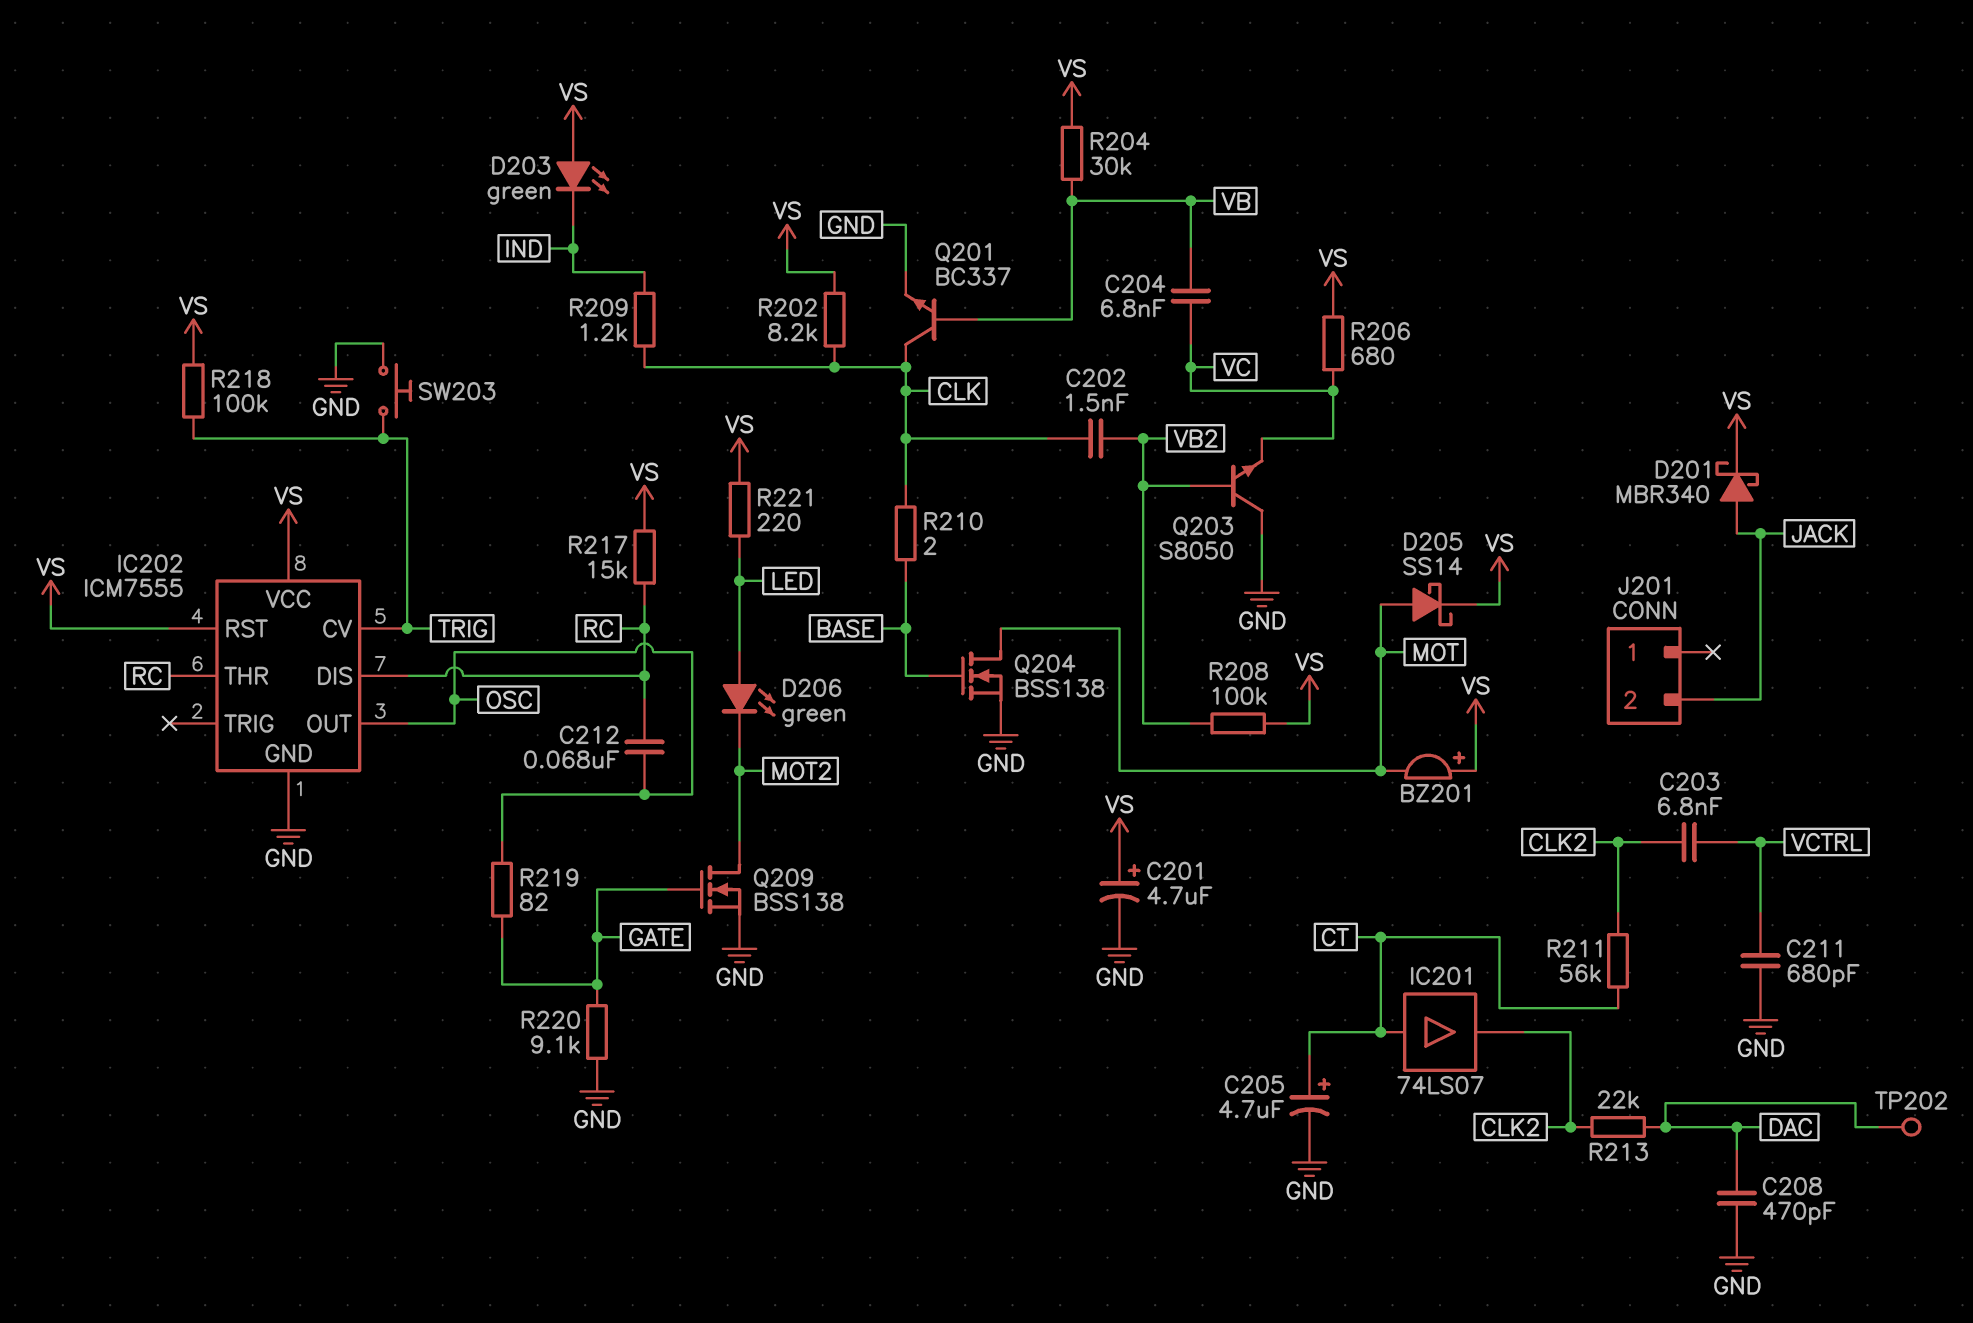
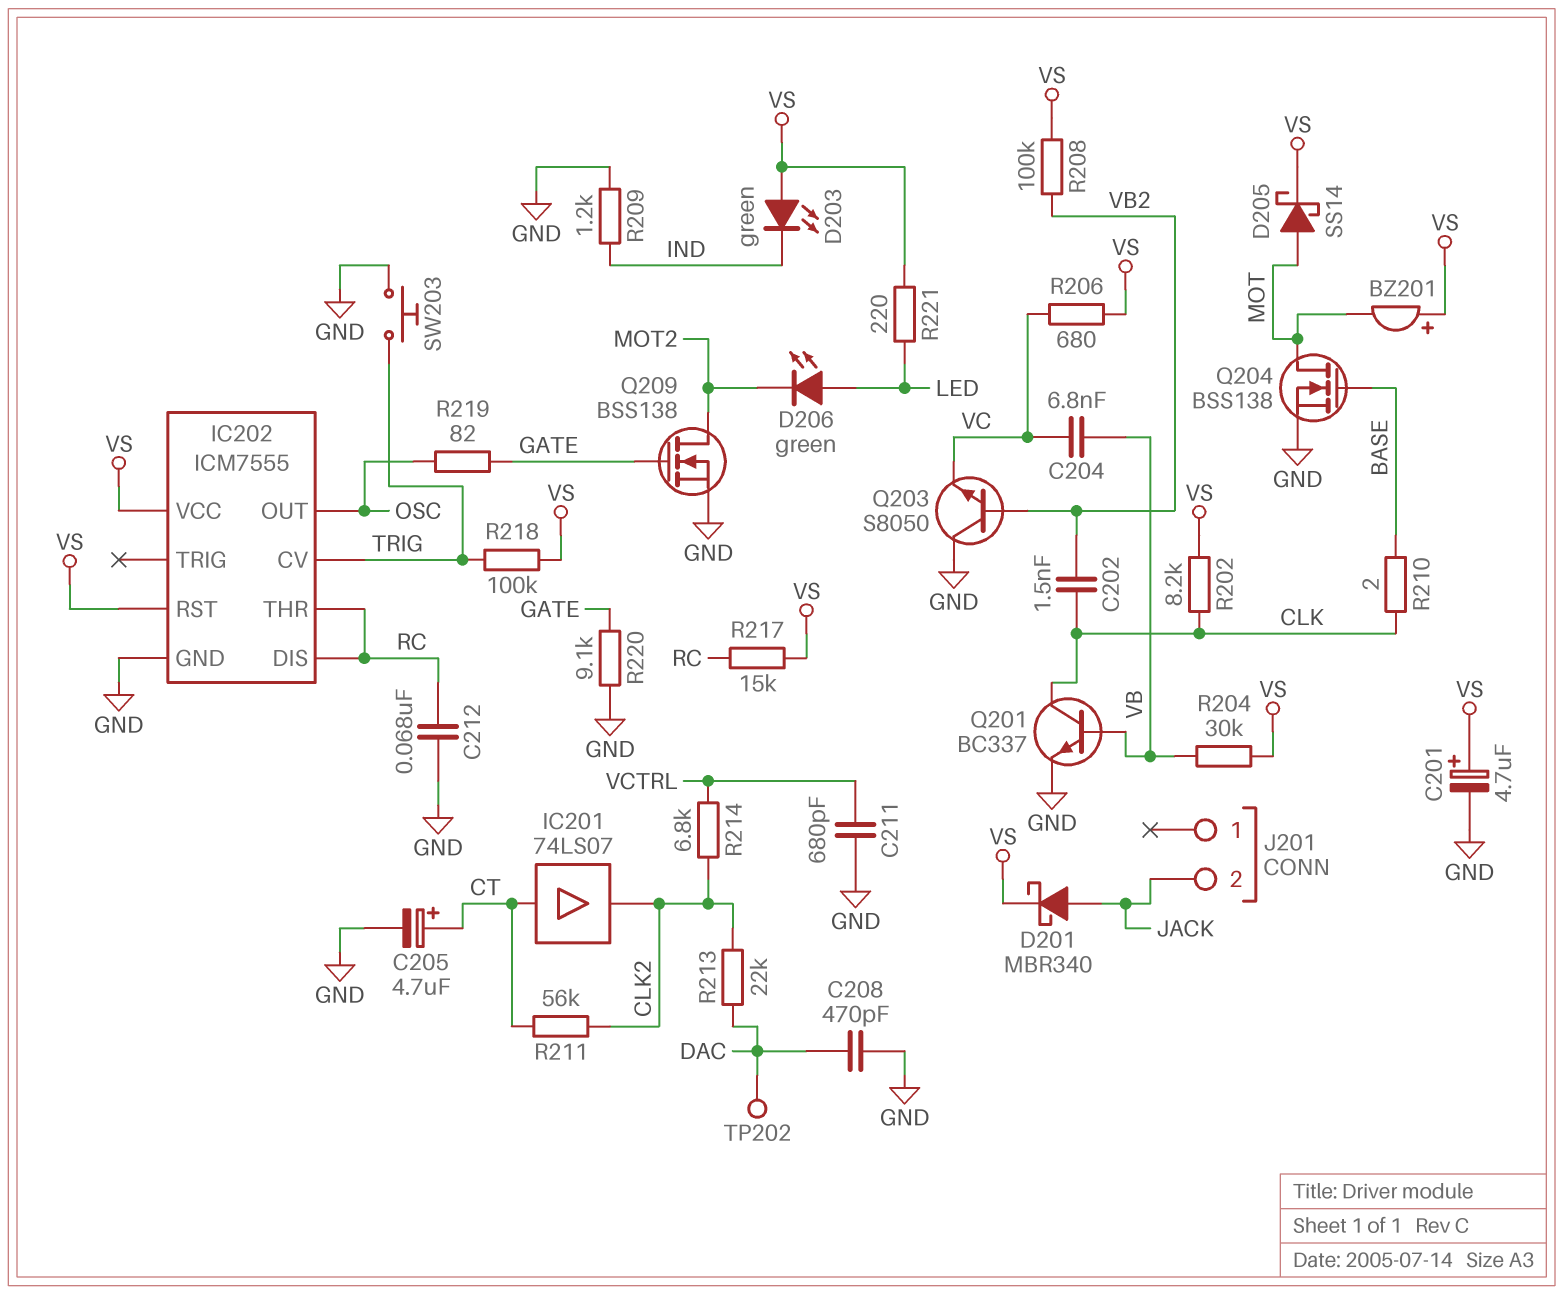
C203: 6.8nF (CLK2, VCTRL) -> none
C212: 68nF (OSC, RC) -> 68nF (GND, RC)
R209: 1.2k (CLK, IND) -> 1.2k (GND, IND)
R214: none -> 6.8k (CLK2, VCTRL)

